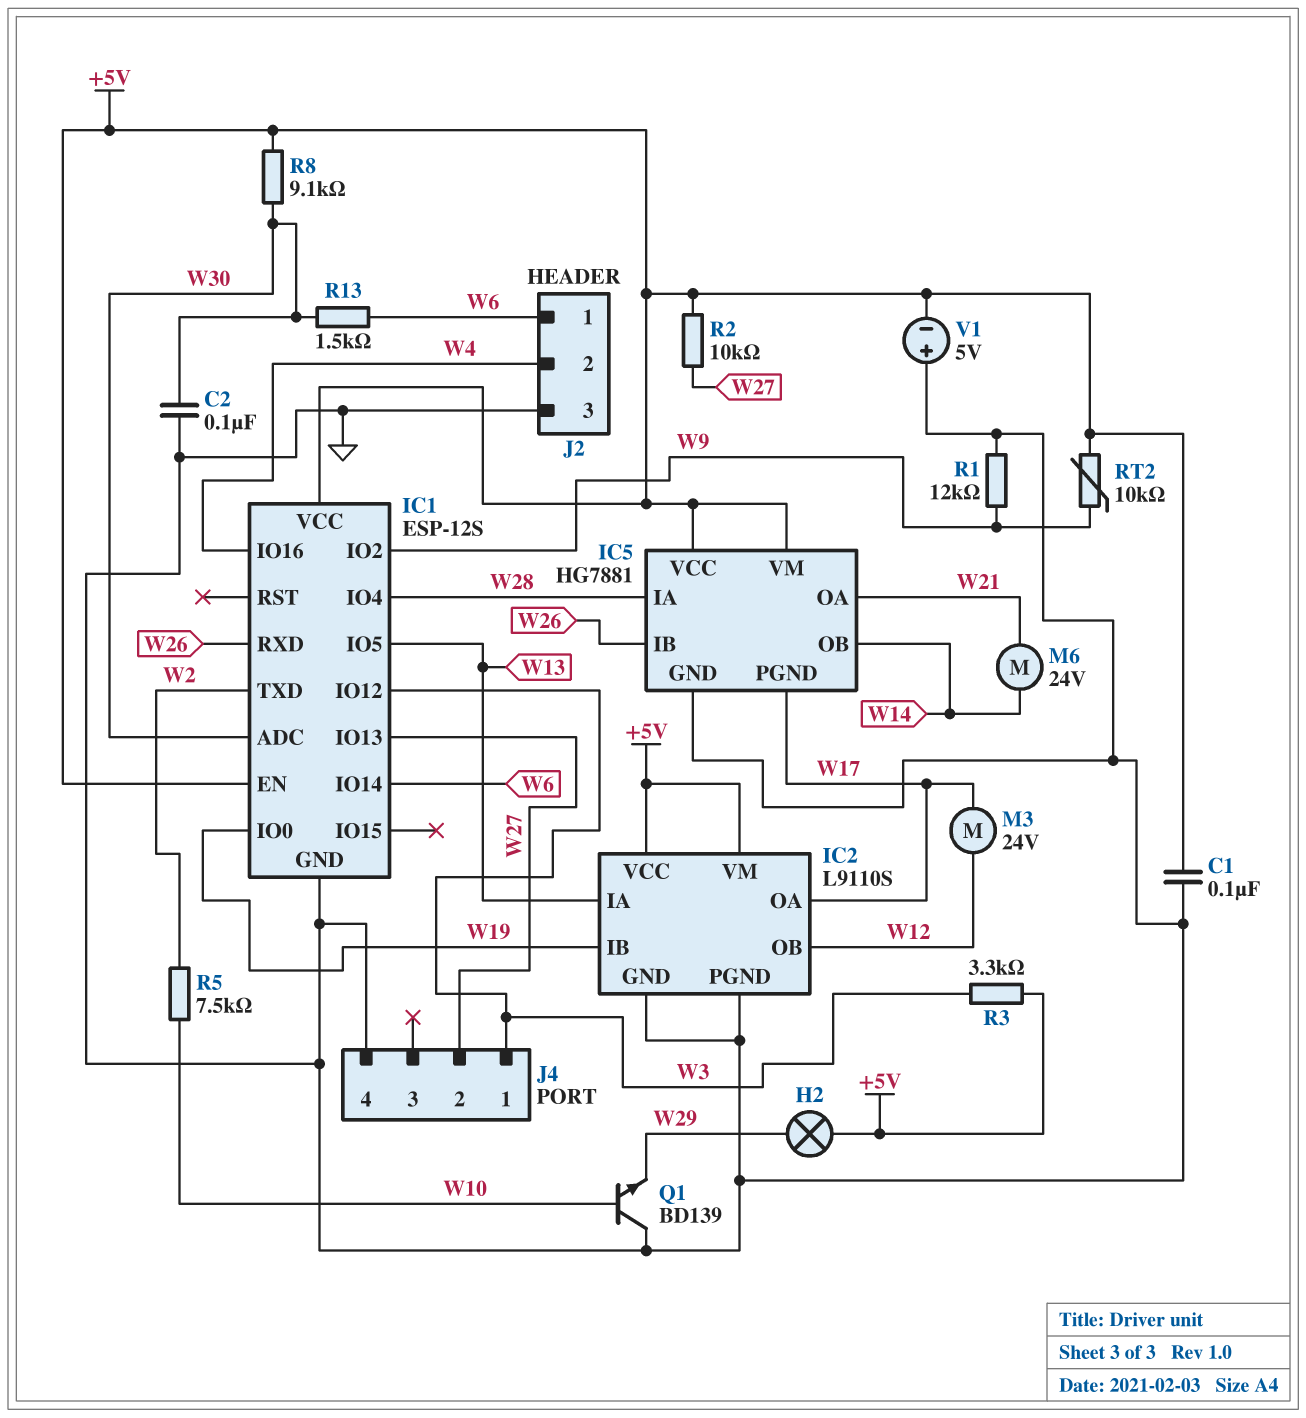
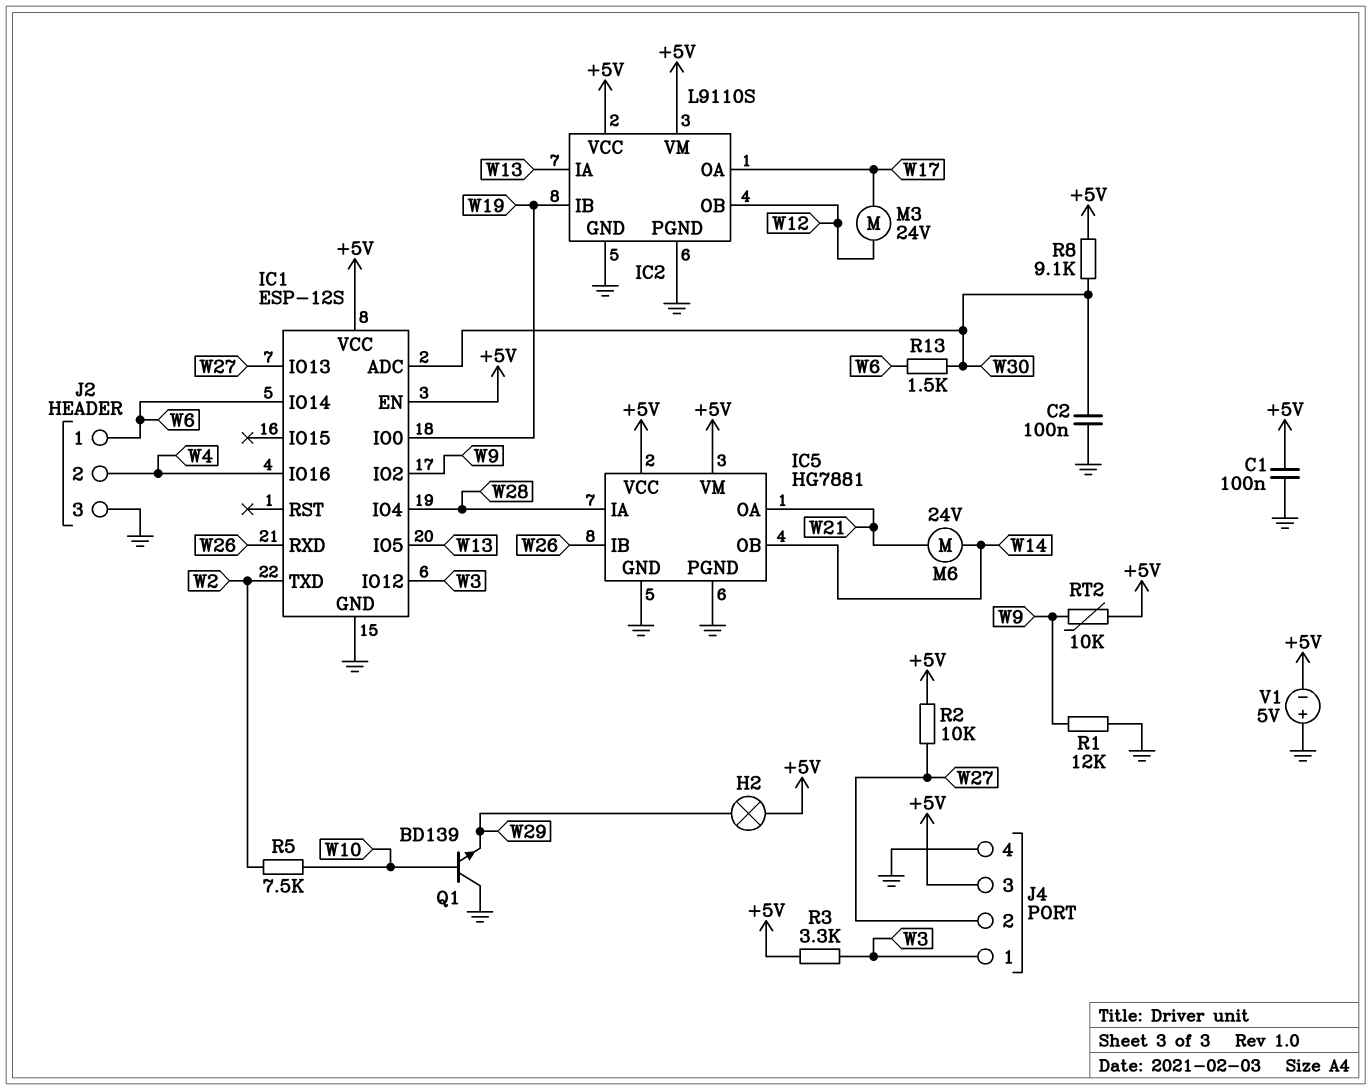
IC5 pin PGND: W17 -> GND
J4 pin 3: none -> +5V

